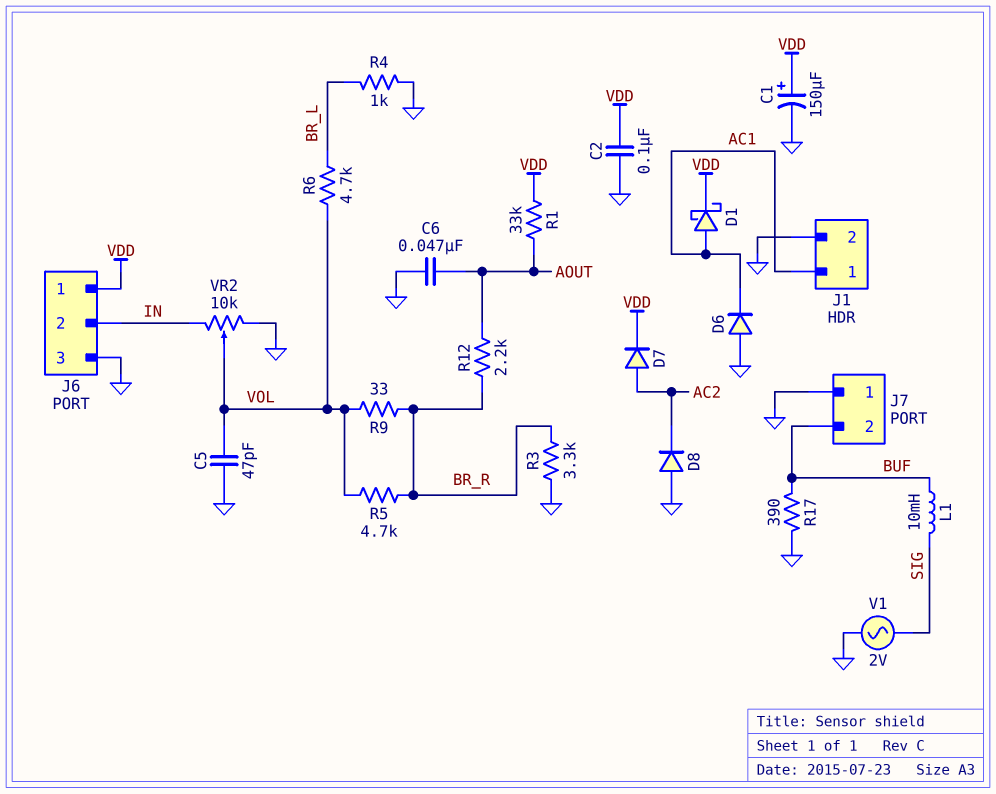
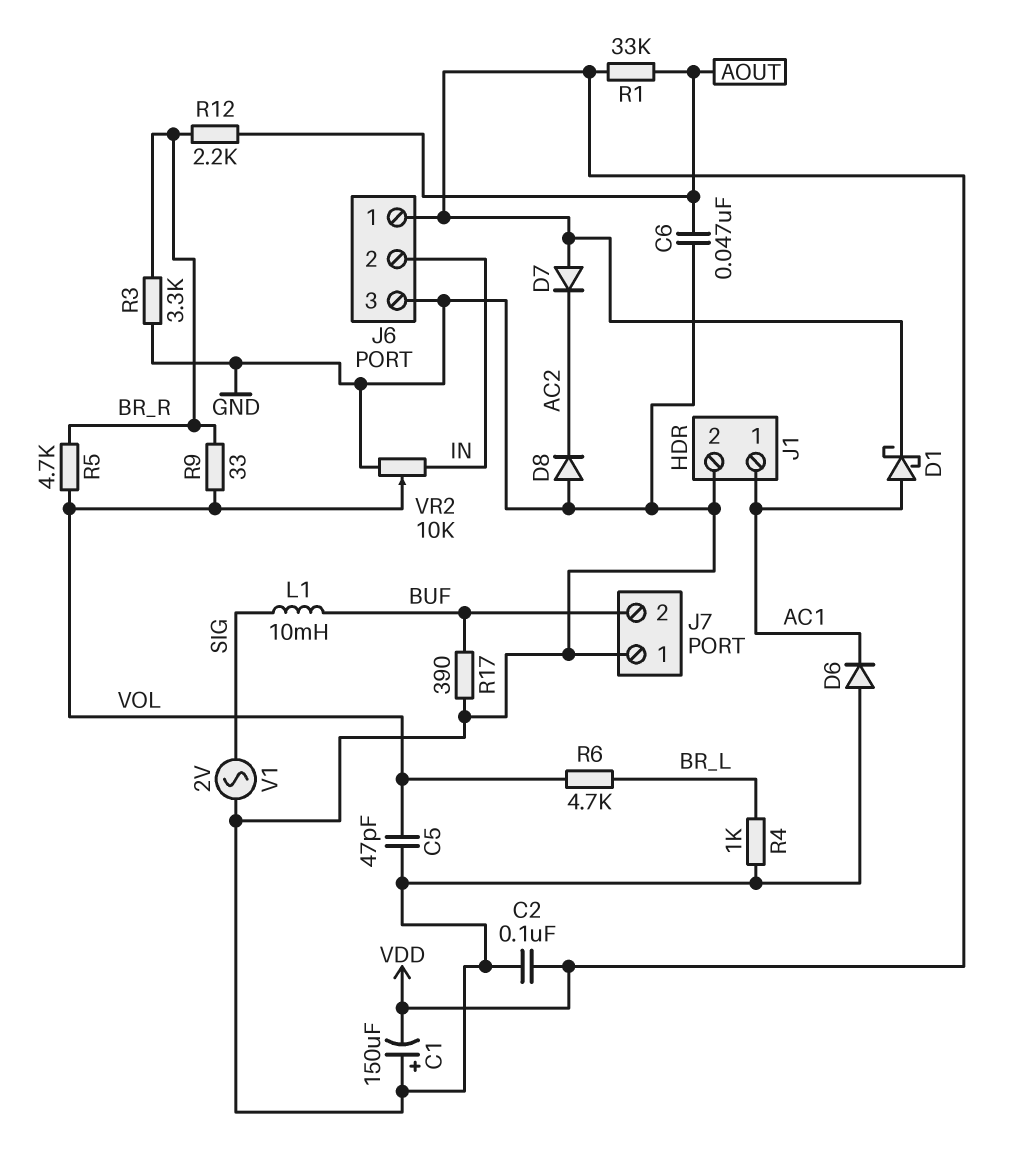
C1: 150uF (plus VDD, minus GND) -> 150uF (plus GND, minus VDD)
D7: diode (A AC2, K VDD) -> diode (A VDD, K AC2)

